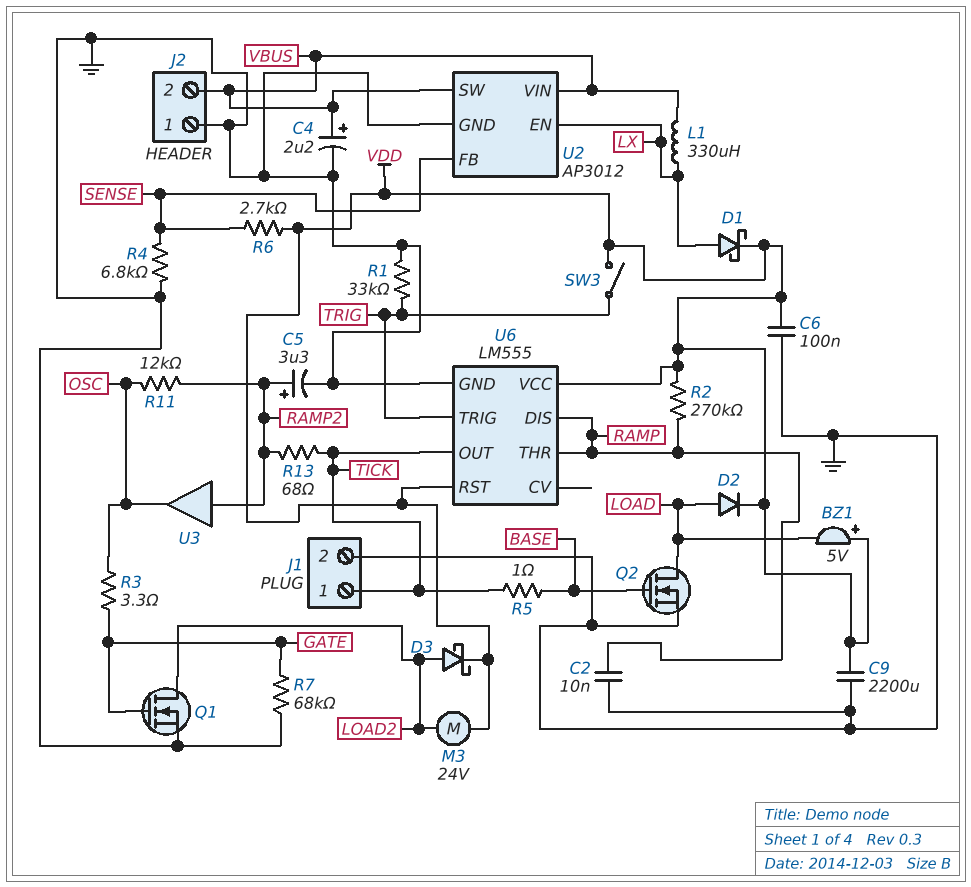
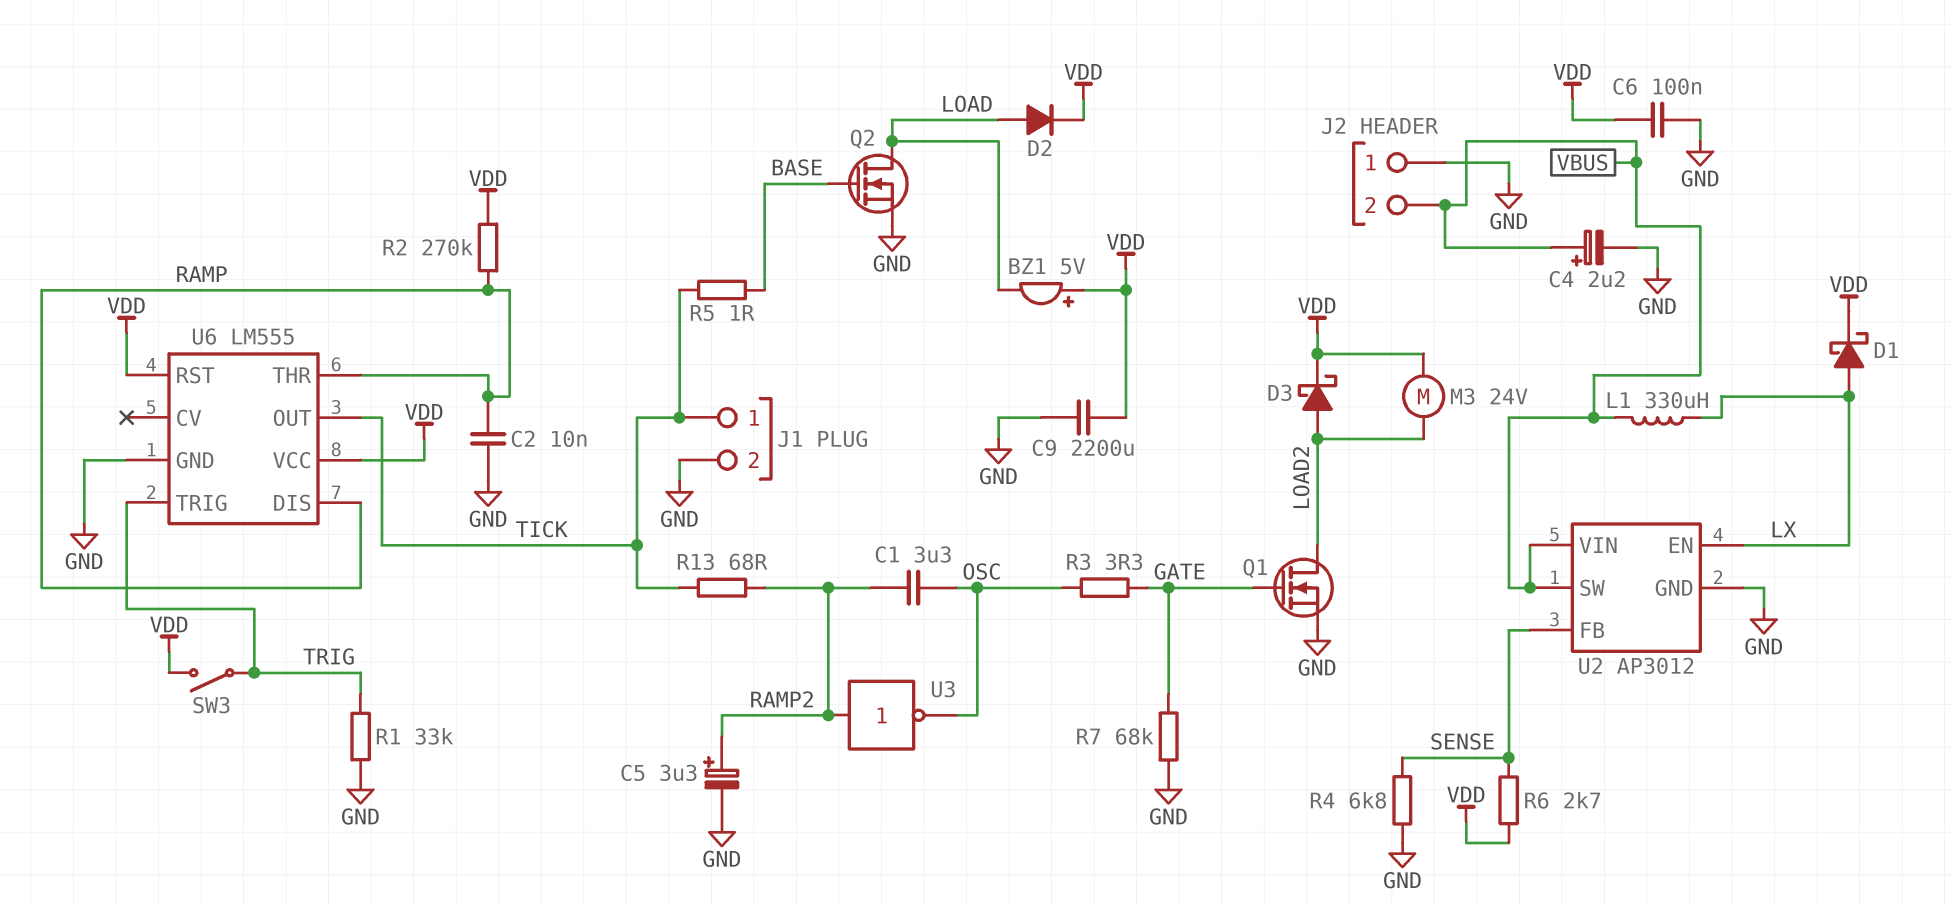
C1: none -> 3.3uF (OSC, RAMP2)
R11: 12k (OSC, RAMP2) -> none
U3: buffer (in RAMP2, out OSC) -> NOT (in RAMP2, out OSC)

